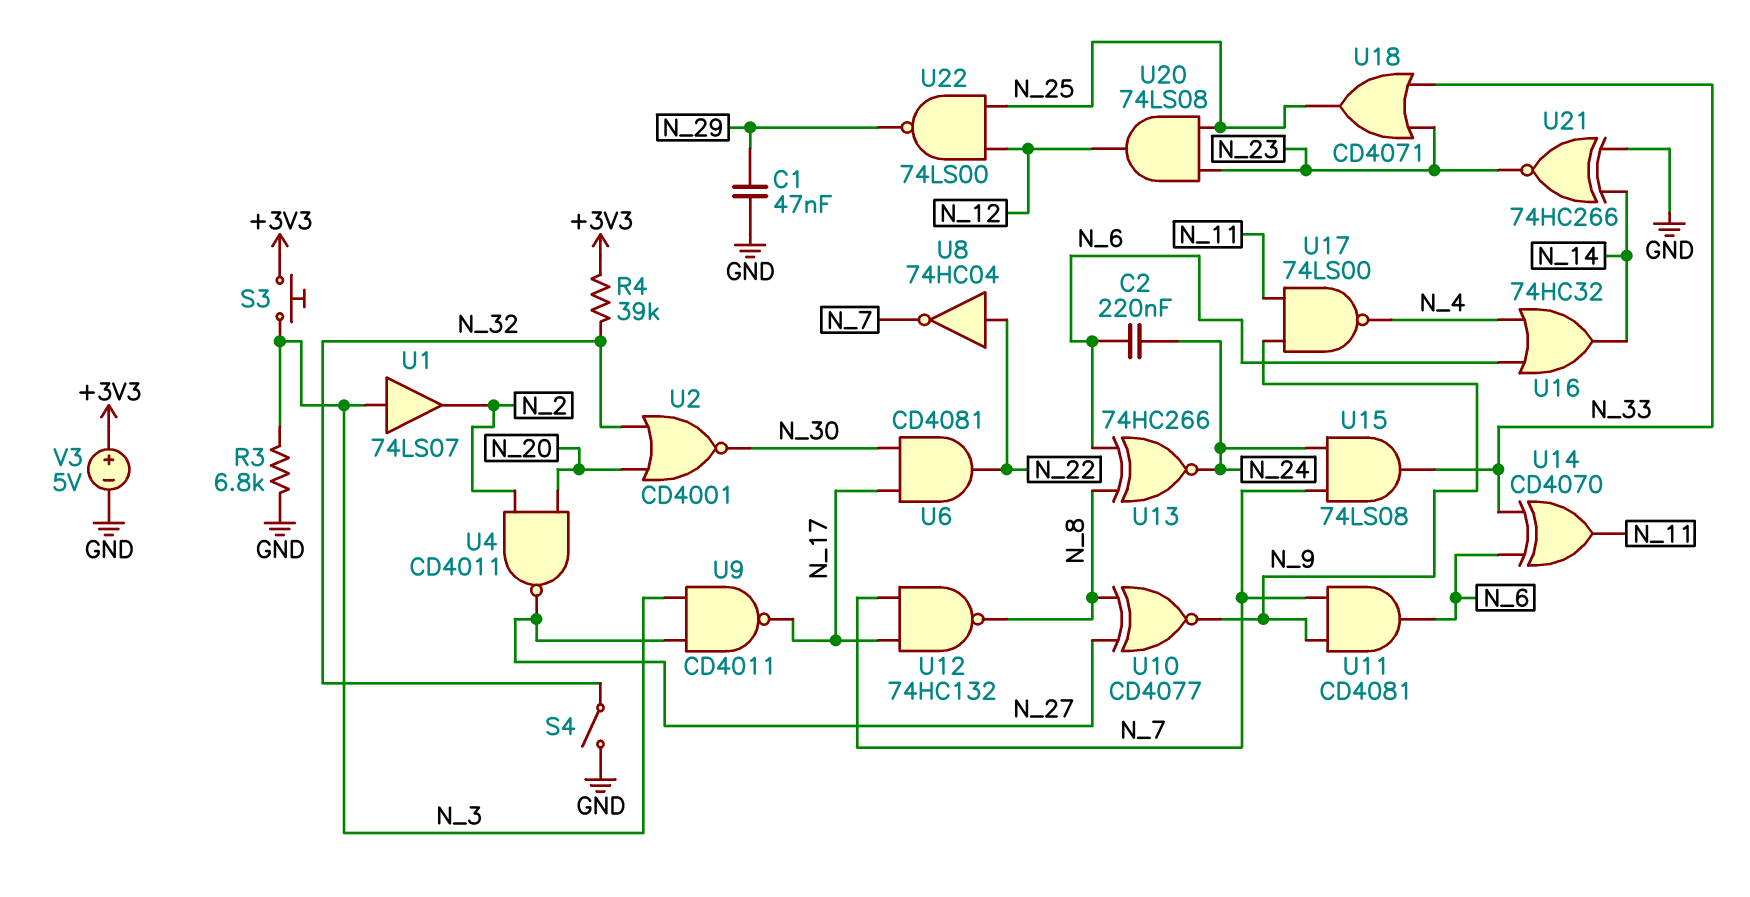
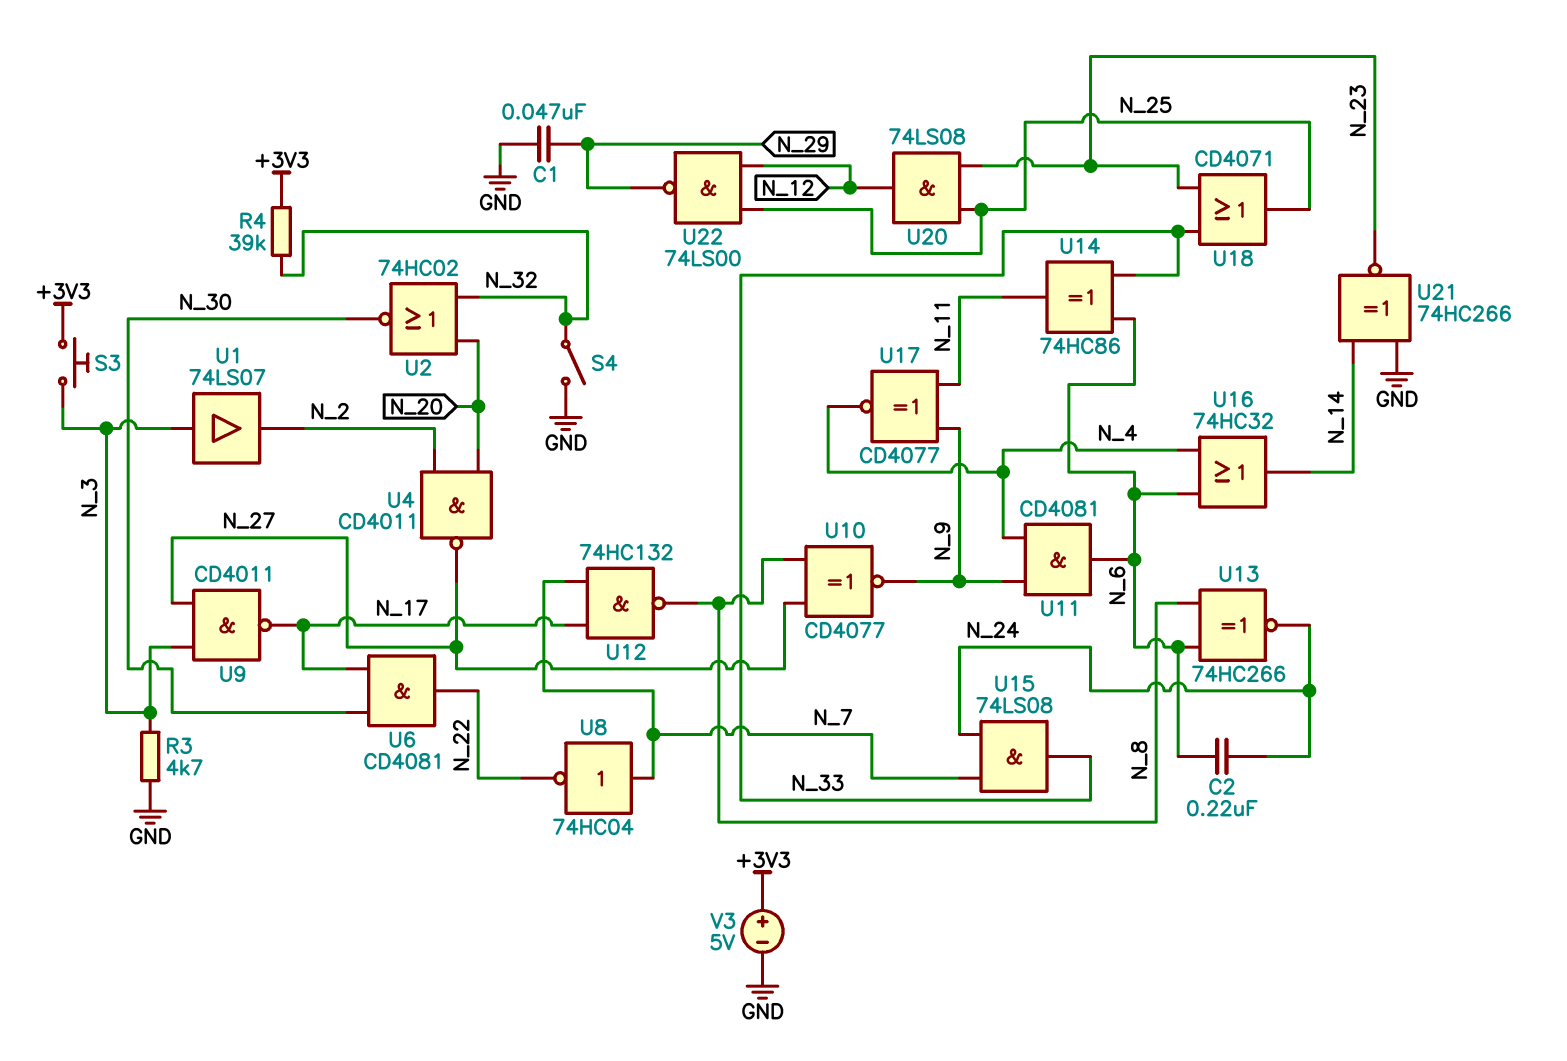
R3: 6.8k (GND, N_3) -> 4.7k (GND, N_3)
U2: NOR CD4001 (in N_20, in N_32, out N_30) -> NOR 74HC02 (in N_20, in N_32, out N_30)
U8: NOT 74HC04 (in N_22, out N_7) -> NOT 74HC04 (in N_7, out N_22)
U11: AND CD4081 (in N_7, in N_9, out N_6) -> AND CD4081 (in N_4, in N_9, out N_6)
U14: XOR CD4070 (in N_6, in N_33, out N_11) -> XOR 74HC86 (in N_6, in N_33, out N_11)
U17: NAND 74LS00 (in N_9, in N_11, out N_4) -> XNOR CD4077 (in N_9, in N_11, out N_4)

